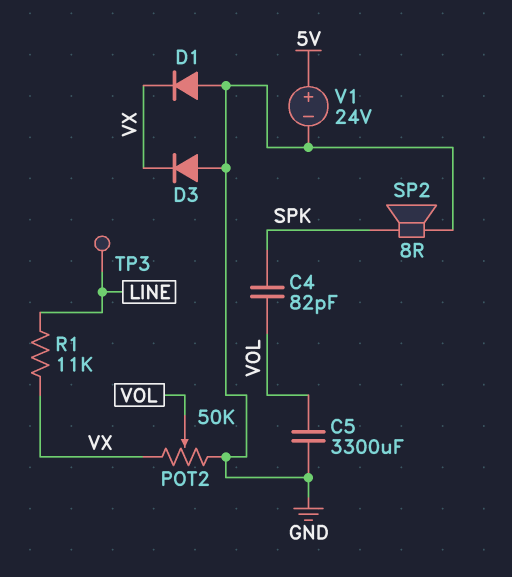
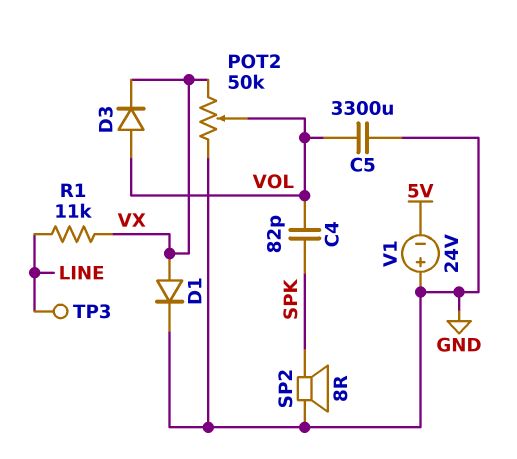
D1: diode (A GND, K VX) -> diode (A VX, K GND)
D3: diode (A GND, K VX) -> diode (A VOL, K VX)
V1: 24V (plus 5V, minus GND) -> 24V (plus GND, minus 5V)

